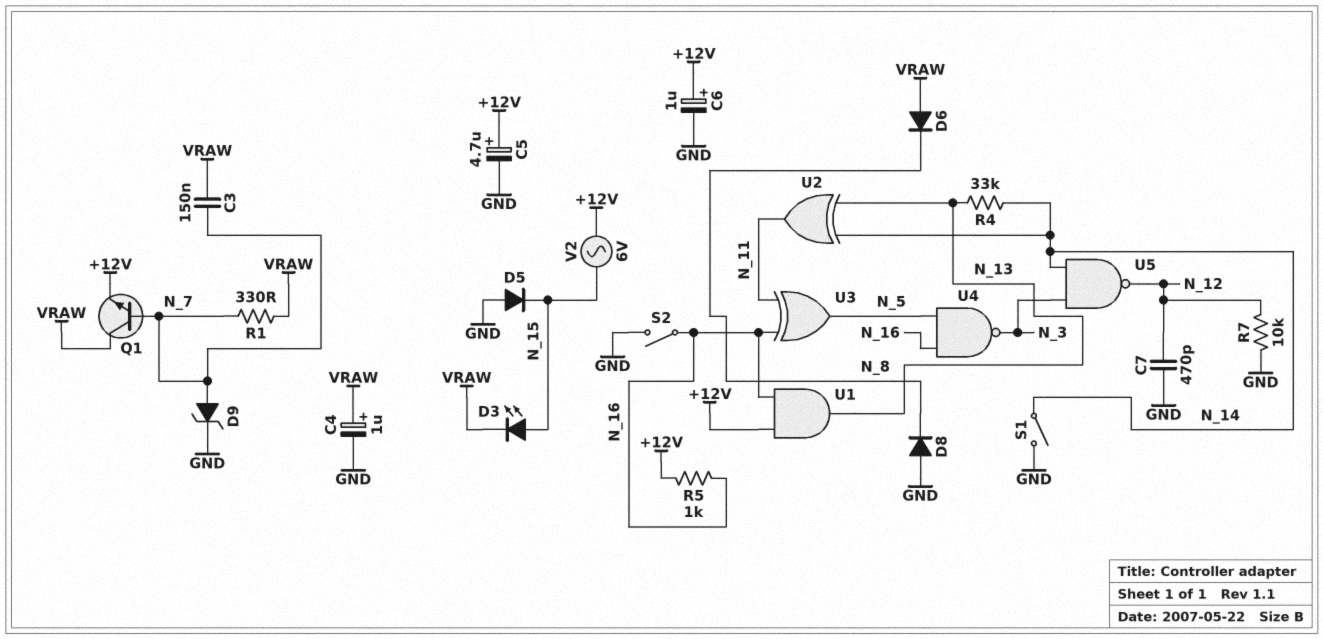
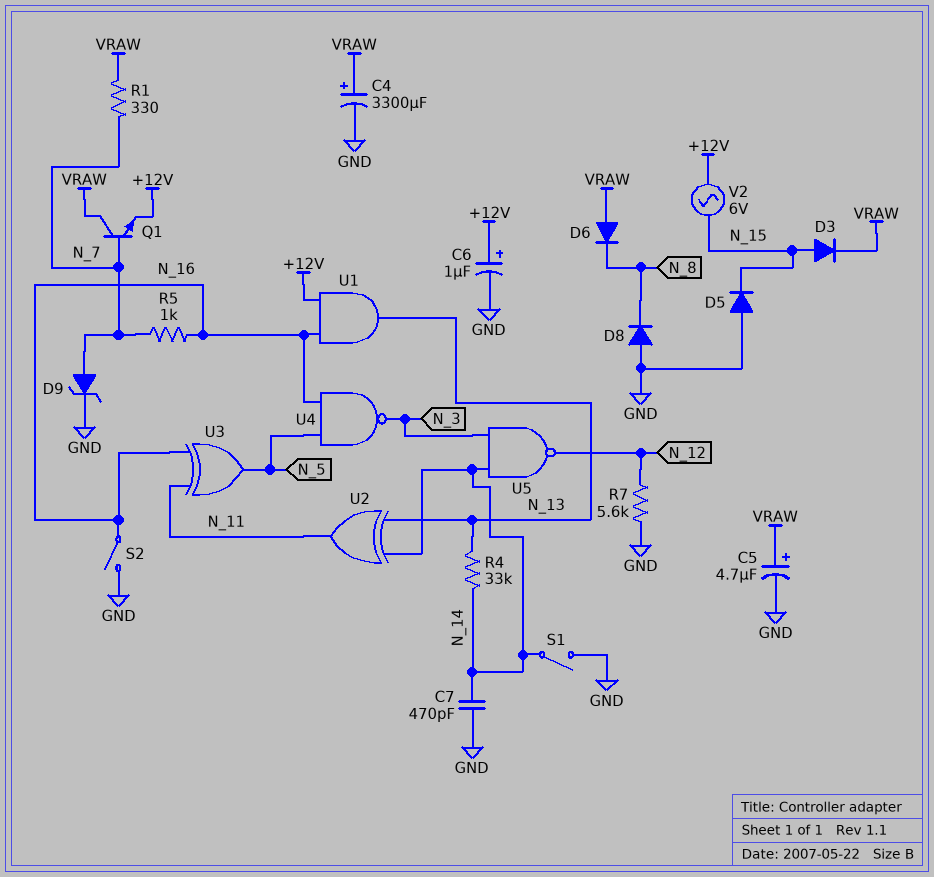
C3: 150nF (N_7, VRAW) -> none
C4: 1uF (plus VRAW, minus GND) -> 3300uF (plus VRAW, minus GND)
C5: 4.7uF (plus +12V, minus GND) -> 4.7uF (plus VRAW, minus GND)
C7: 470pF (GND, N_12) -> 470pF (GND, N_14)
D3: LED (A N_15, K VRAW) -> diode (A N_15, K VRAW)
R5: 1k (+12V, N_16) -> 1k (N_7, N_16)
R7: 10k (GND, N_12) -> 5.6k (GND, N_12)

